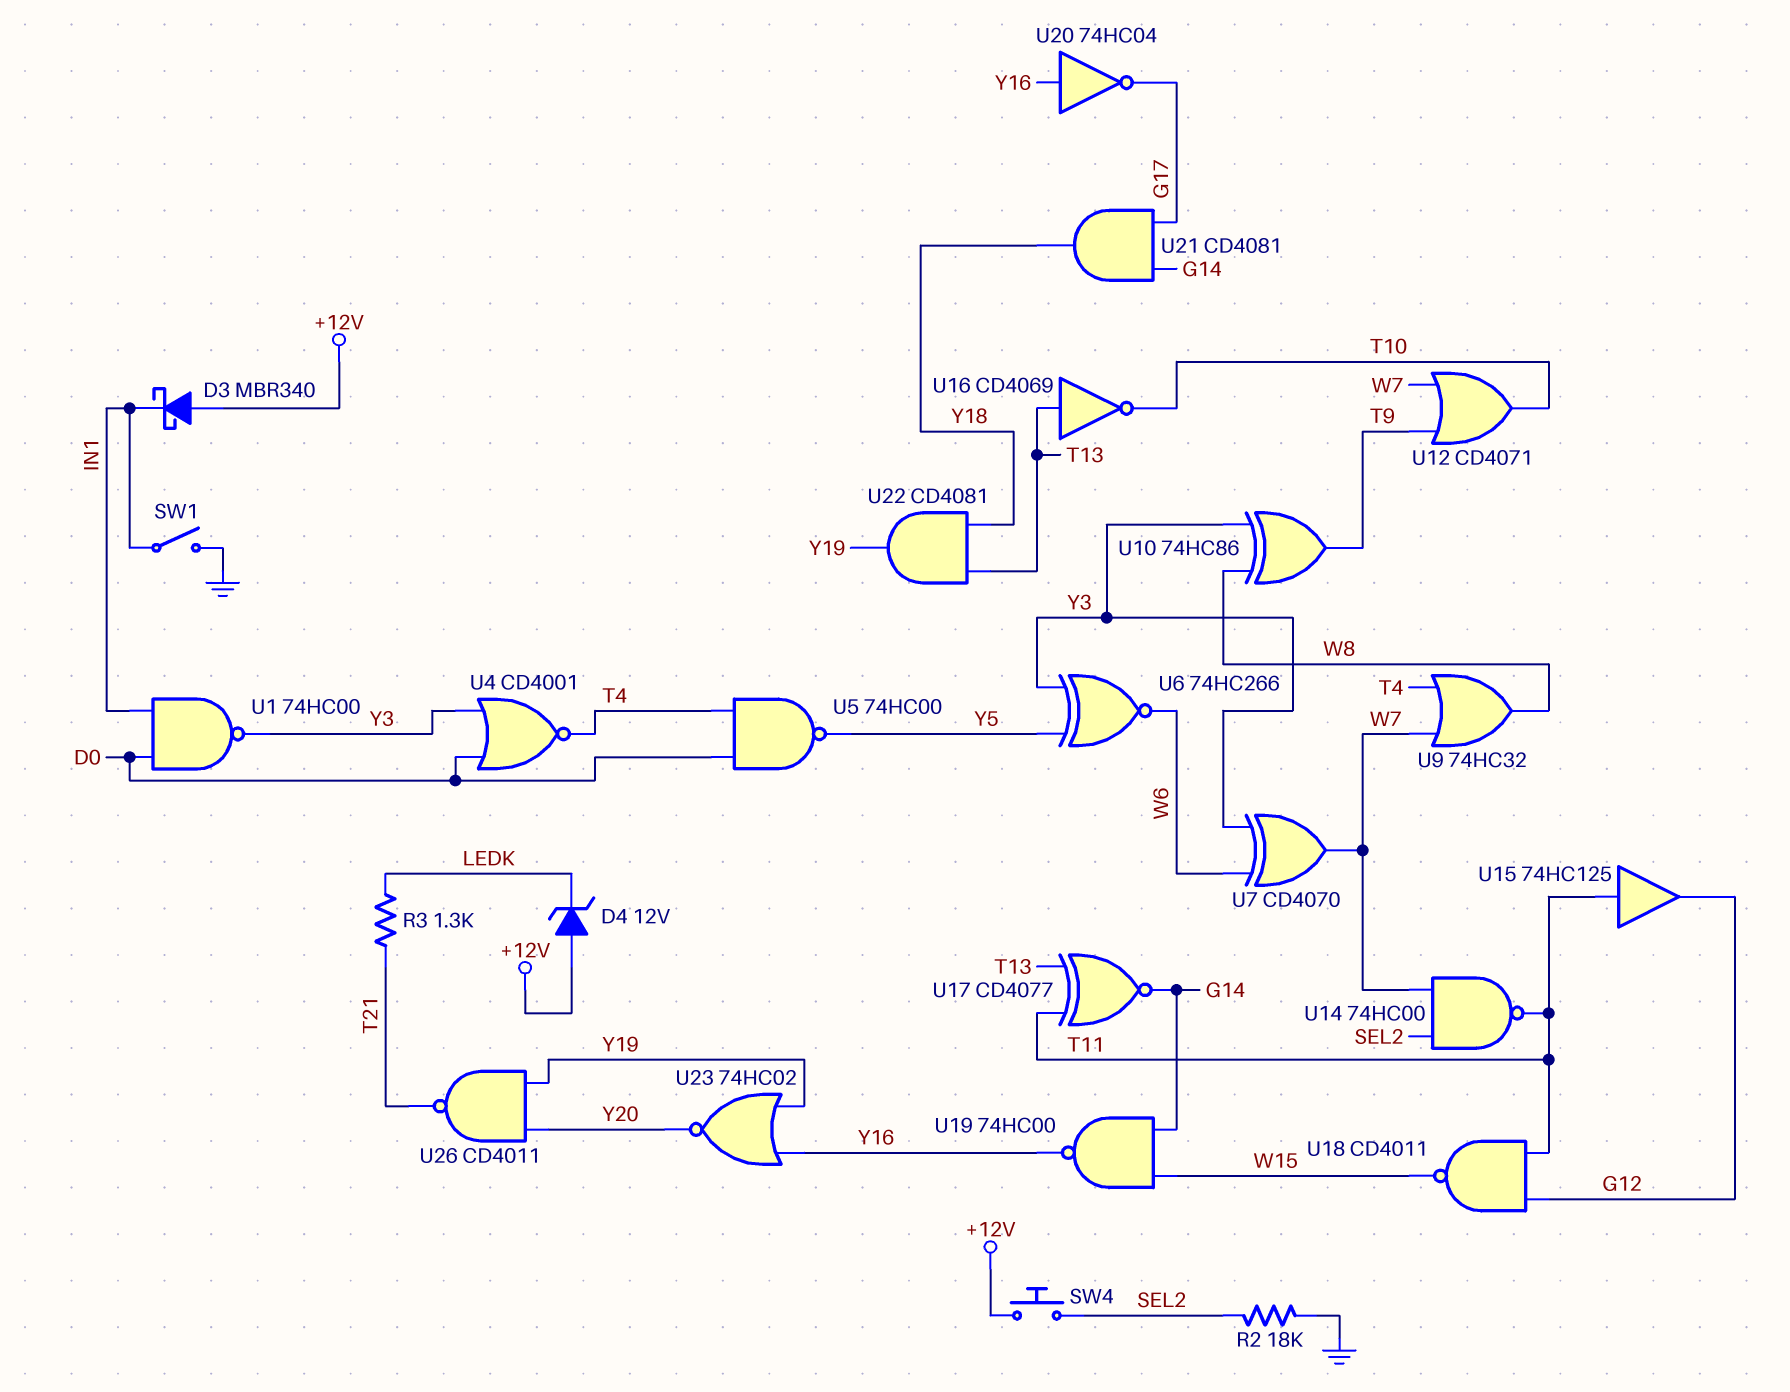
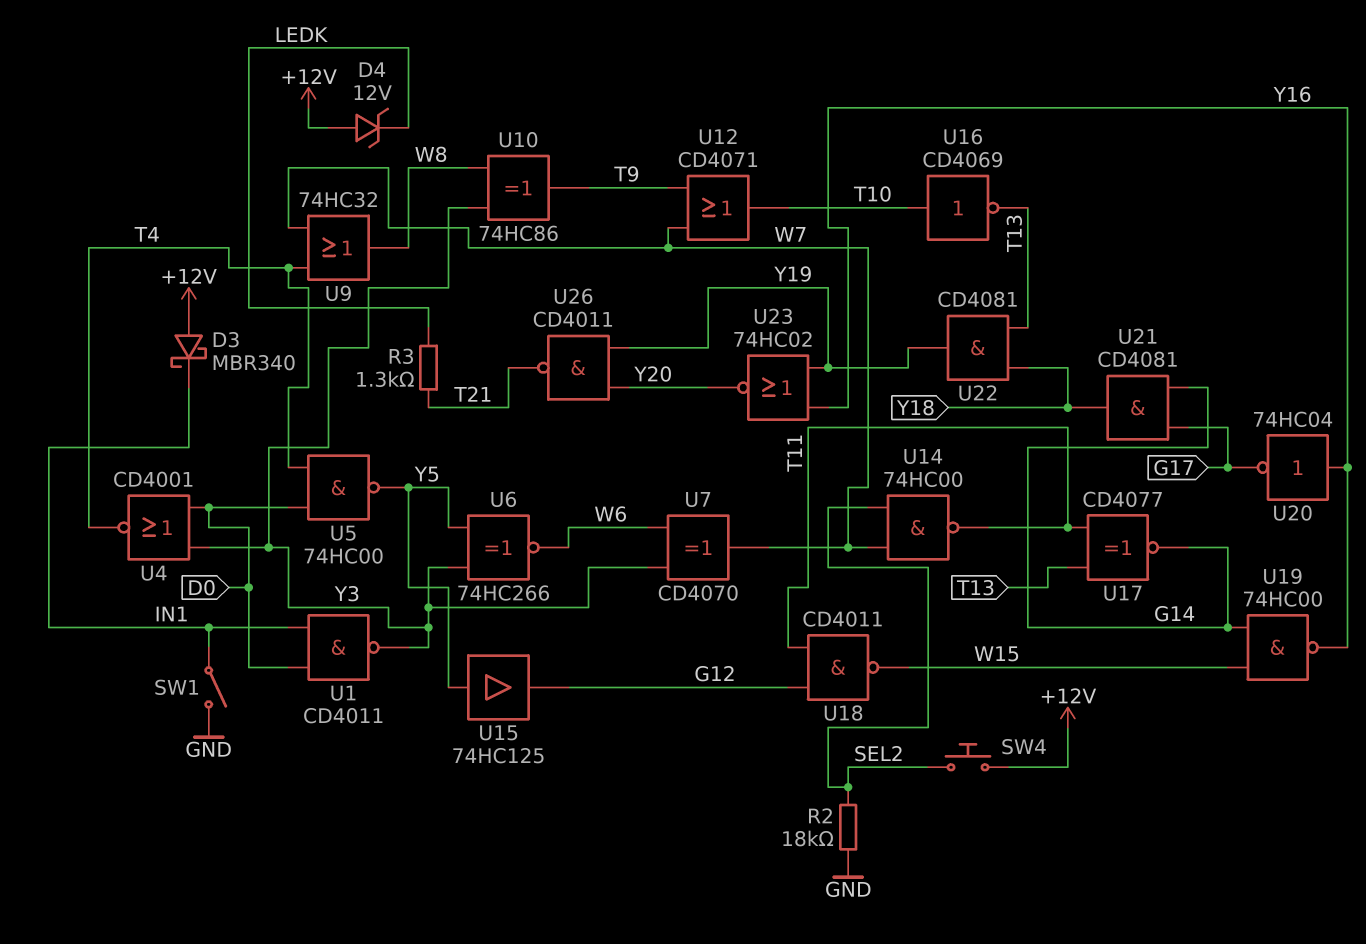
U1: NAND 74HC00 (in D0, in IN1, out Y3) -> NAND CD4011 (in D0, in IN1, out Y3)
U15: buffer 74HC125 (in T11, out G12) -> buffer 74HC125 (in Y5, out G12)
U16: NOT CD4069 (in T13, out T10) -> NOT CD4069 (in T10, out T13)

